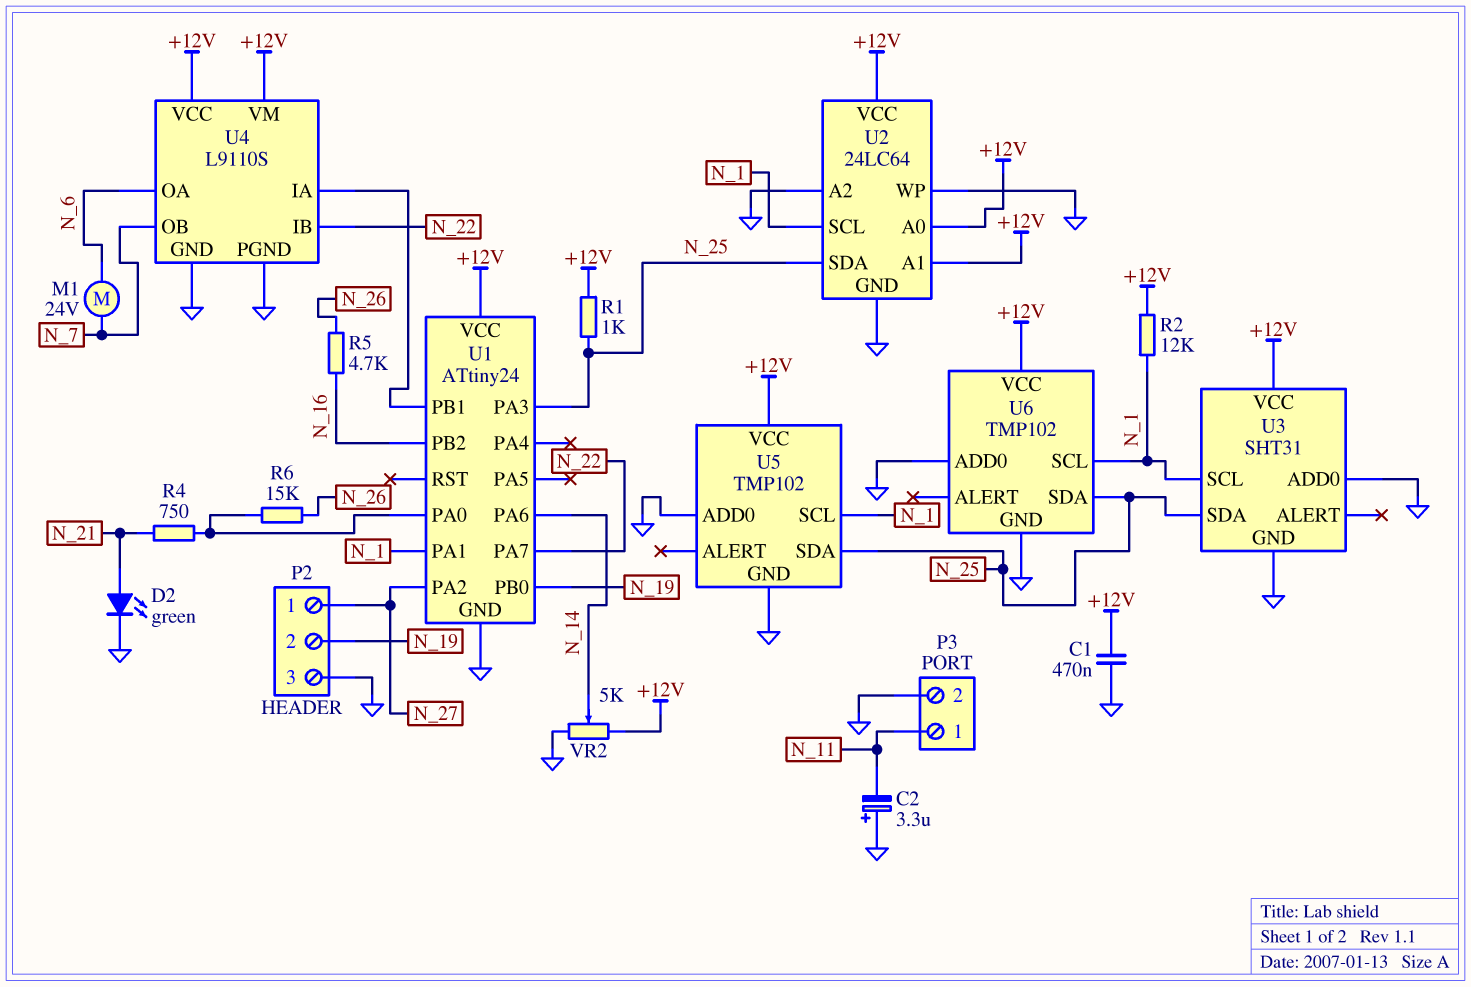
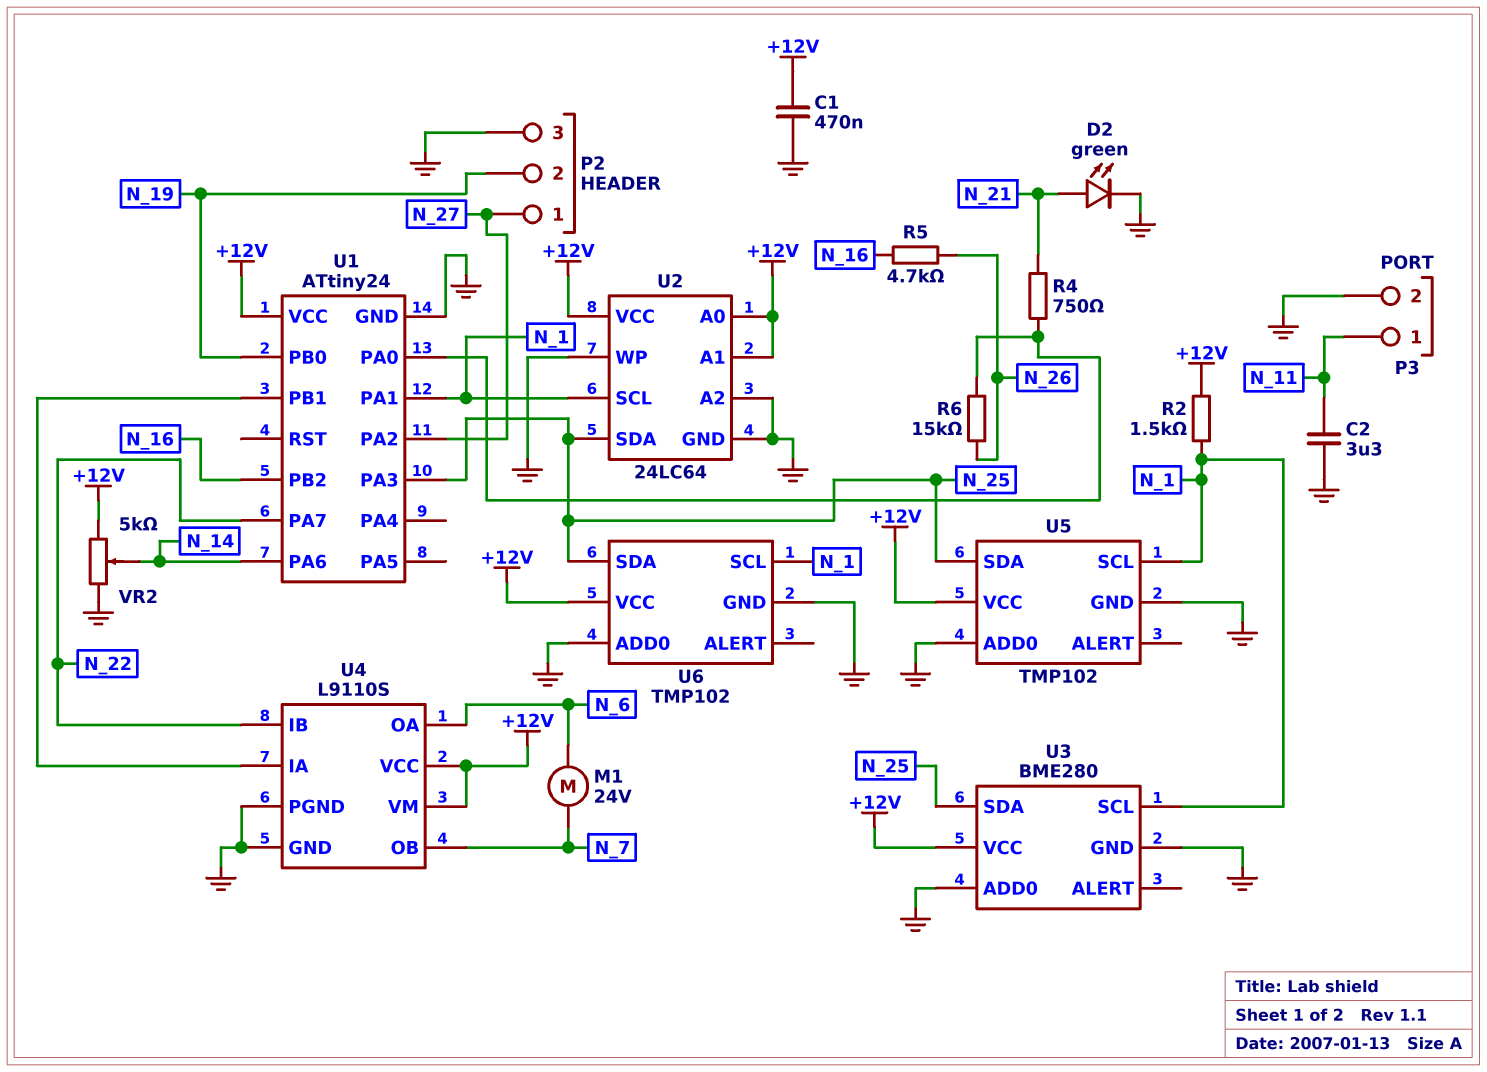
C2: 3.3uF (plus GND, minus N_11) -> 3.3uF (GND, N_11)
R1: 1k (+12V, N_25) -> none
R2: 12k (+12V, N_1) -> 1.5k (+12V, N_1)
U3: SHT31 -> BME280

